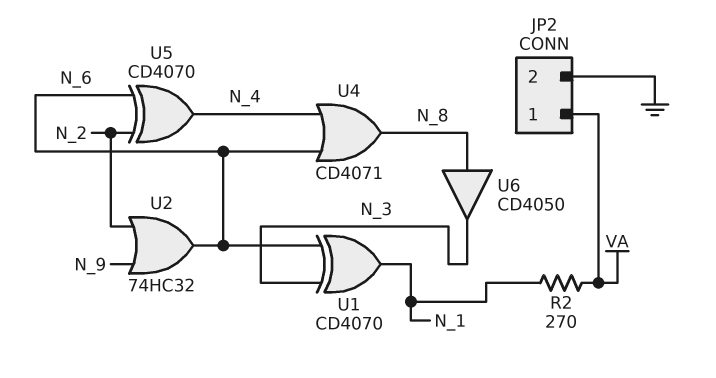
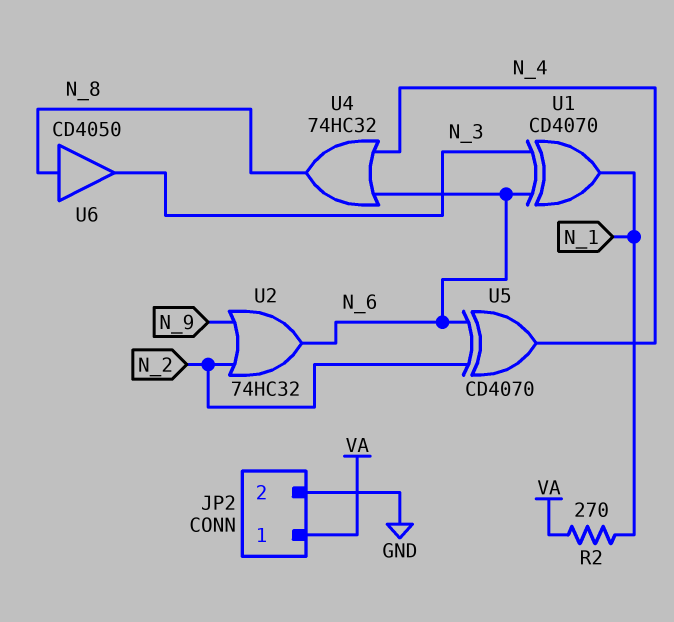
U4: OR CD4071 (in N_4, in N_6, out N_8) -> OR 74HC32 (in N_4, in N_6, out N_8)

